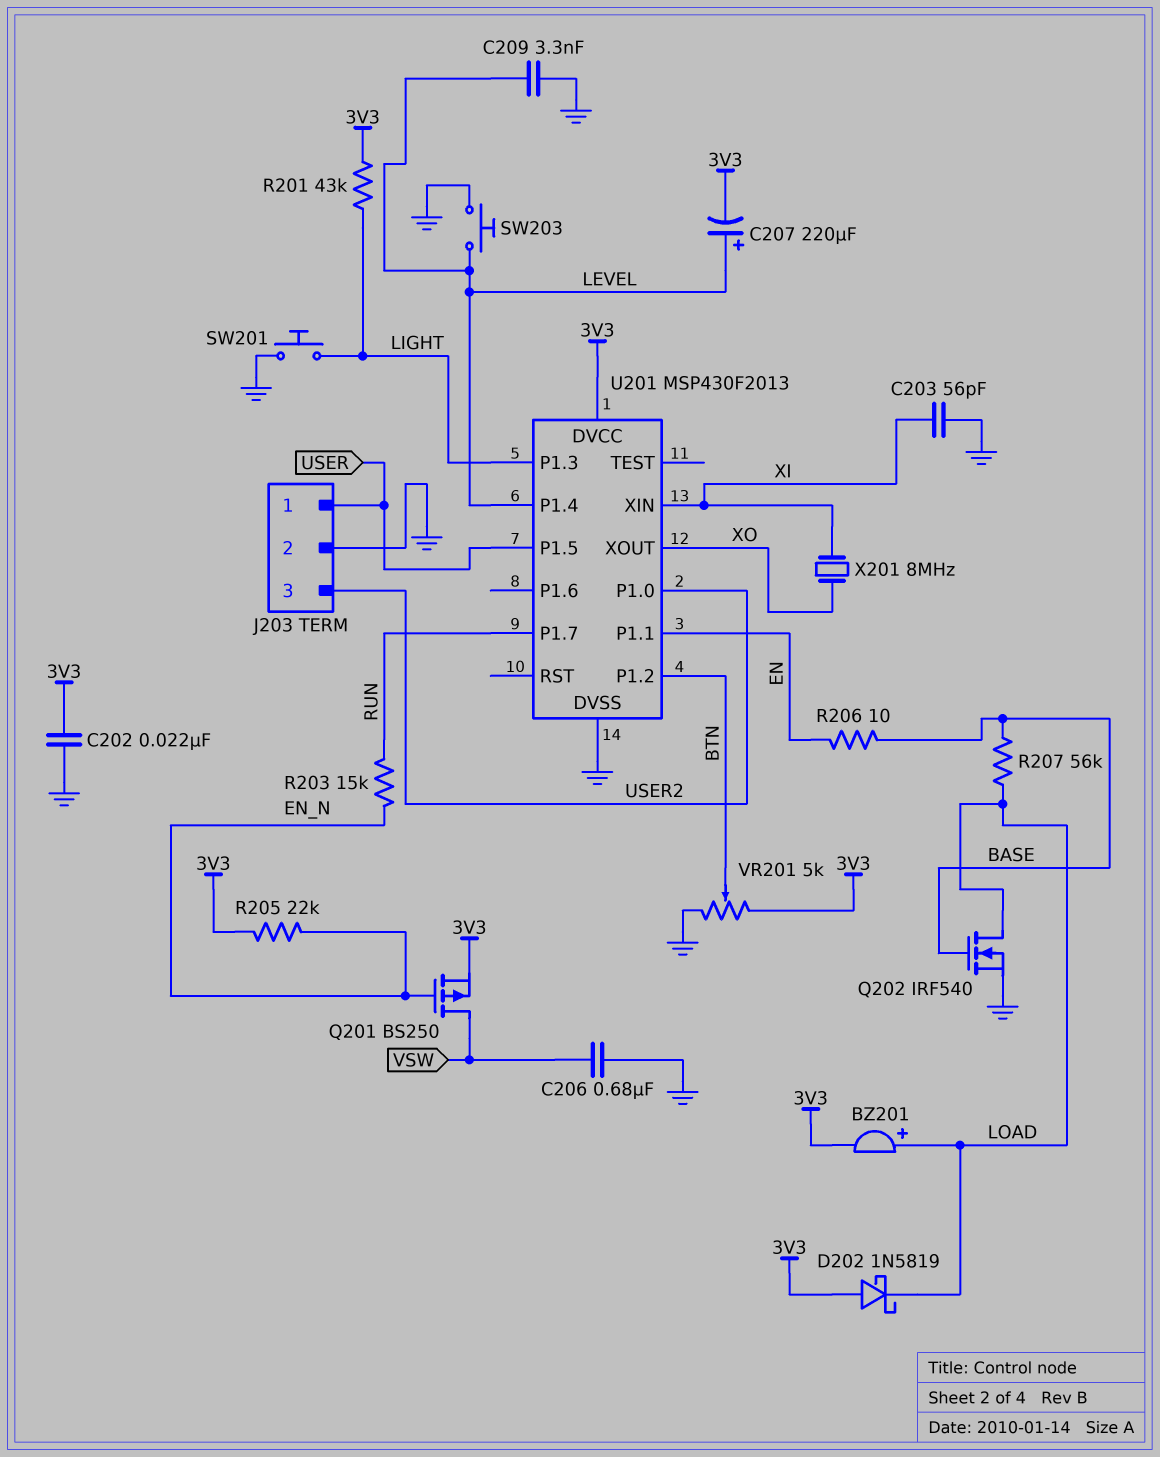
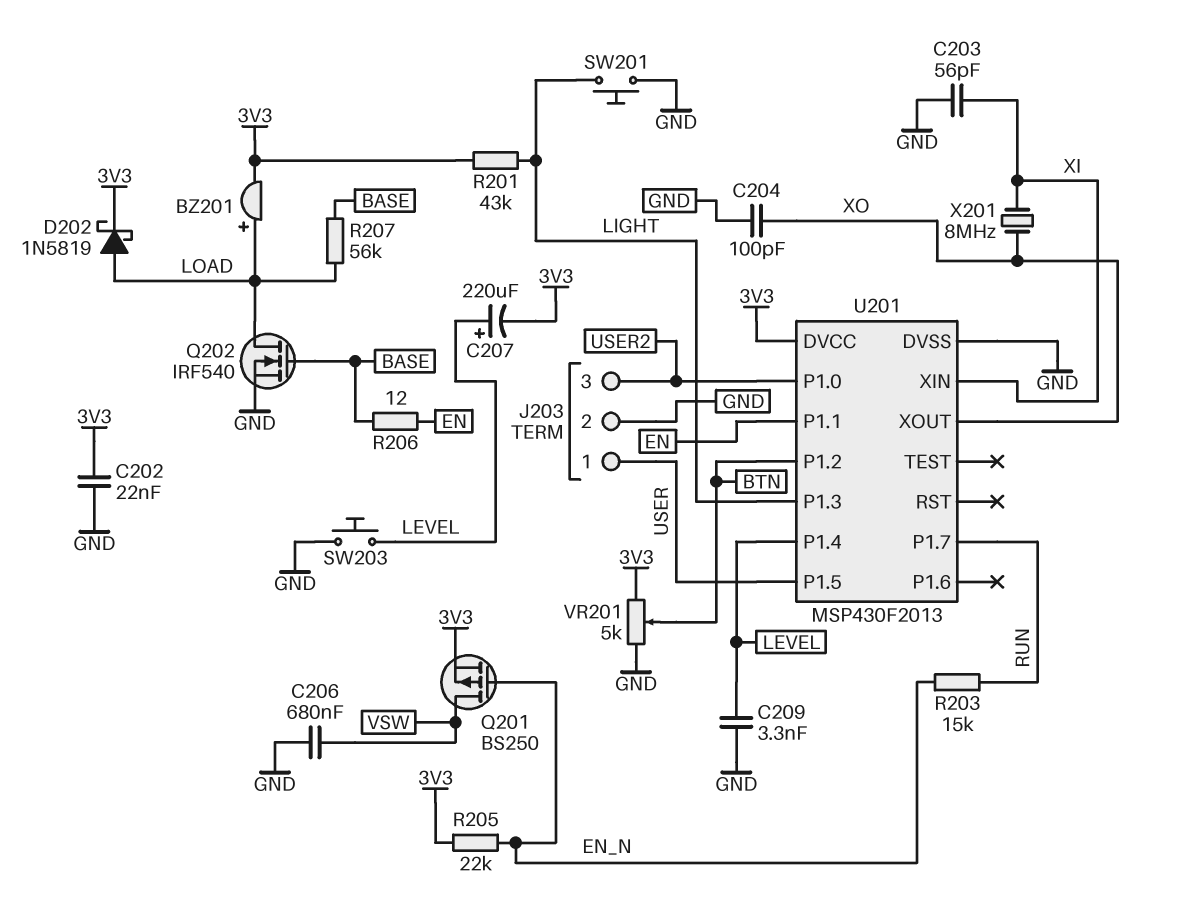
C204: none -> 100pF (GND, XO)
D202: schottky 1N5819 (A 3V3, K LOAD) -> schottky 1N5819 (A LOAD, K 3V3)
R206: 10 (BASE, EN) -> 12 (BASE, EN)

